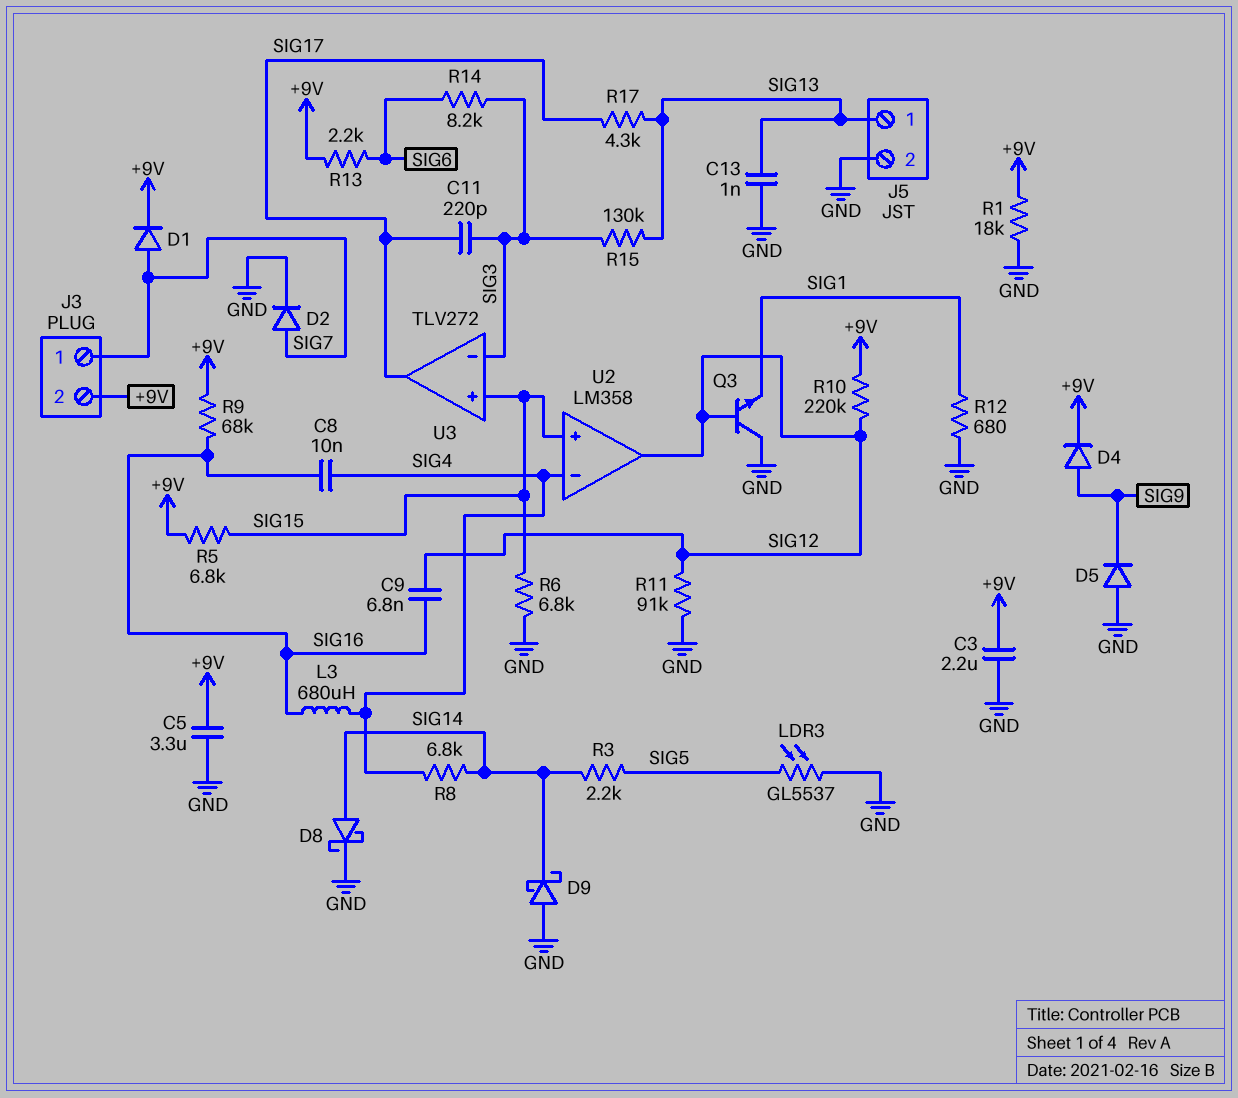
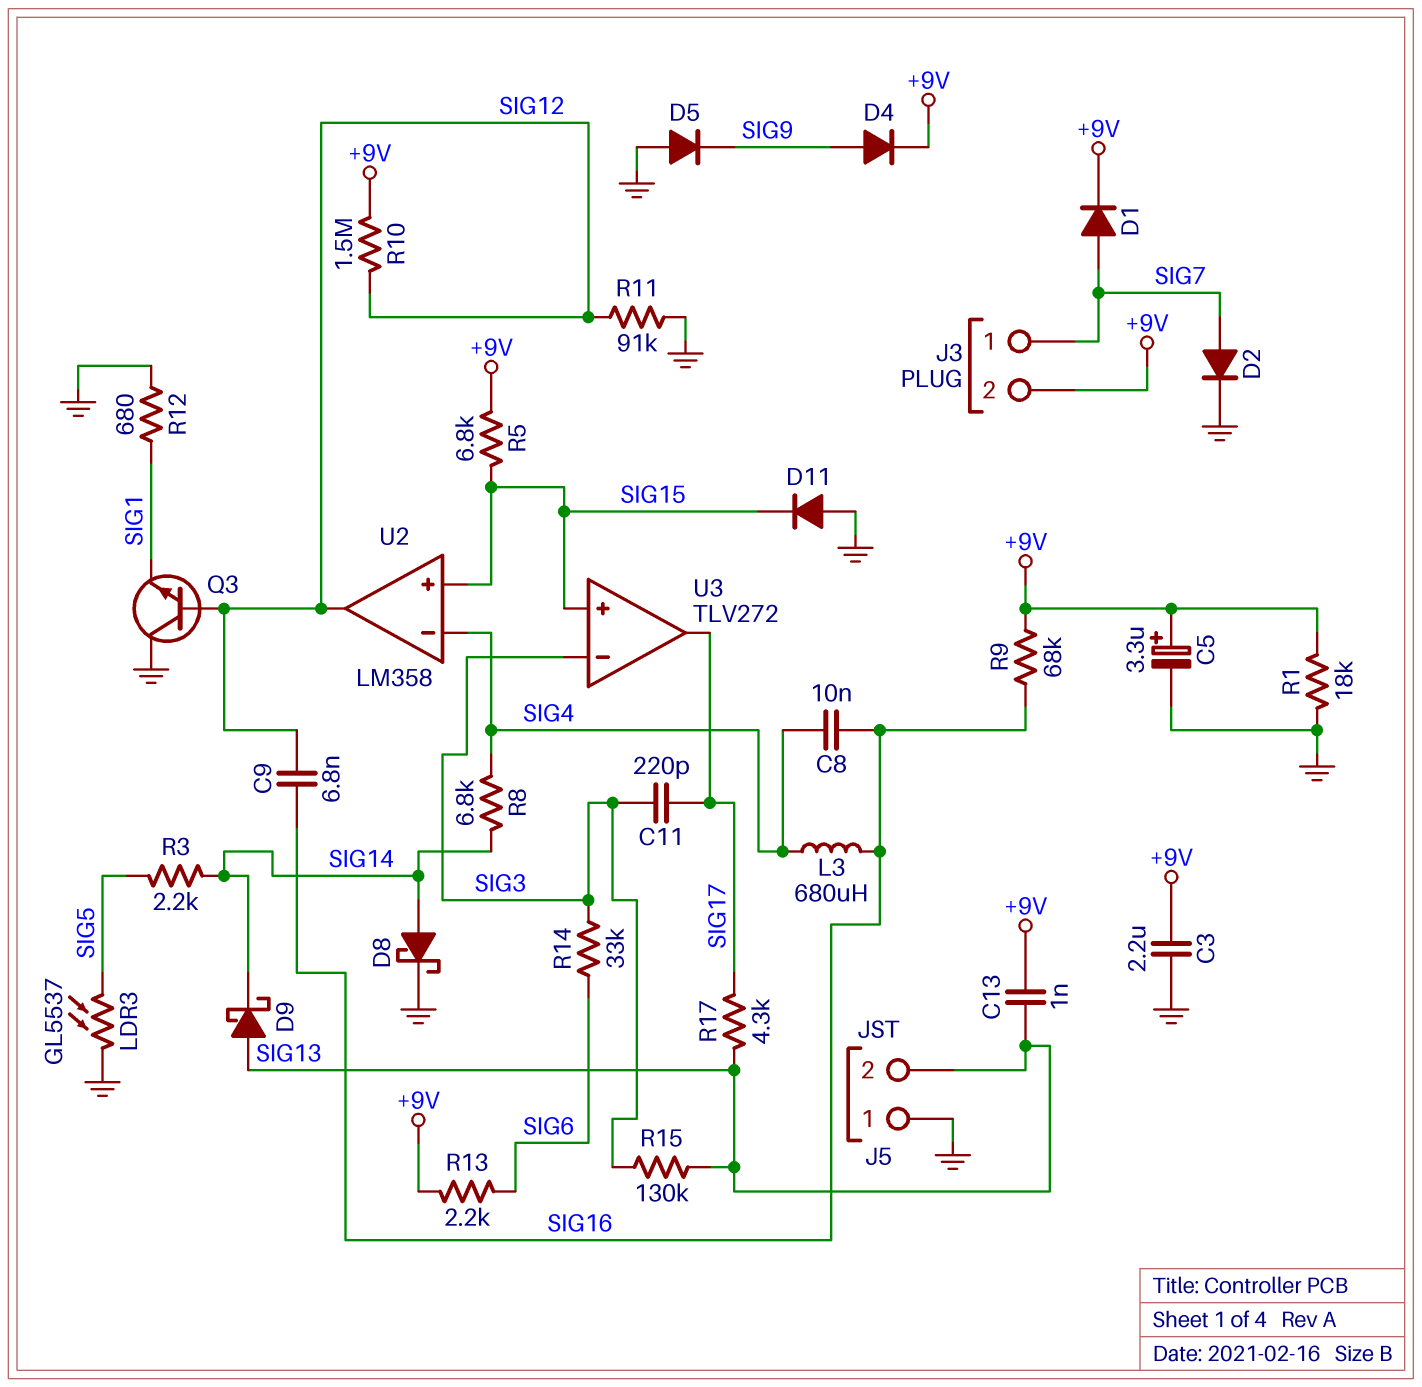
C5: 3.3uF (+9V, GND) -> 3.3uF (plus +9V, minus GND)
C13: 1nF (GND, SIG13) -> 1nF (+9V, SIG13)
D9: schottky (A GND, K SIG14) -> schottky (A SIG13, K SIG14)
D11: none -> diode (A GND, K SIG15)
J5 pin 1: SIG13 -> GND
J5 pin 2: GND -> SIG13
R6: 6.8k (GND, SIG15) -> none
R10: 220k (+9V, SIG12) -> 1.5M (+9V, SIG12)
R14: 8.2k (SIG3, SIG6) -> 33k (SIG3, SIG6)

